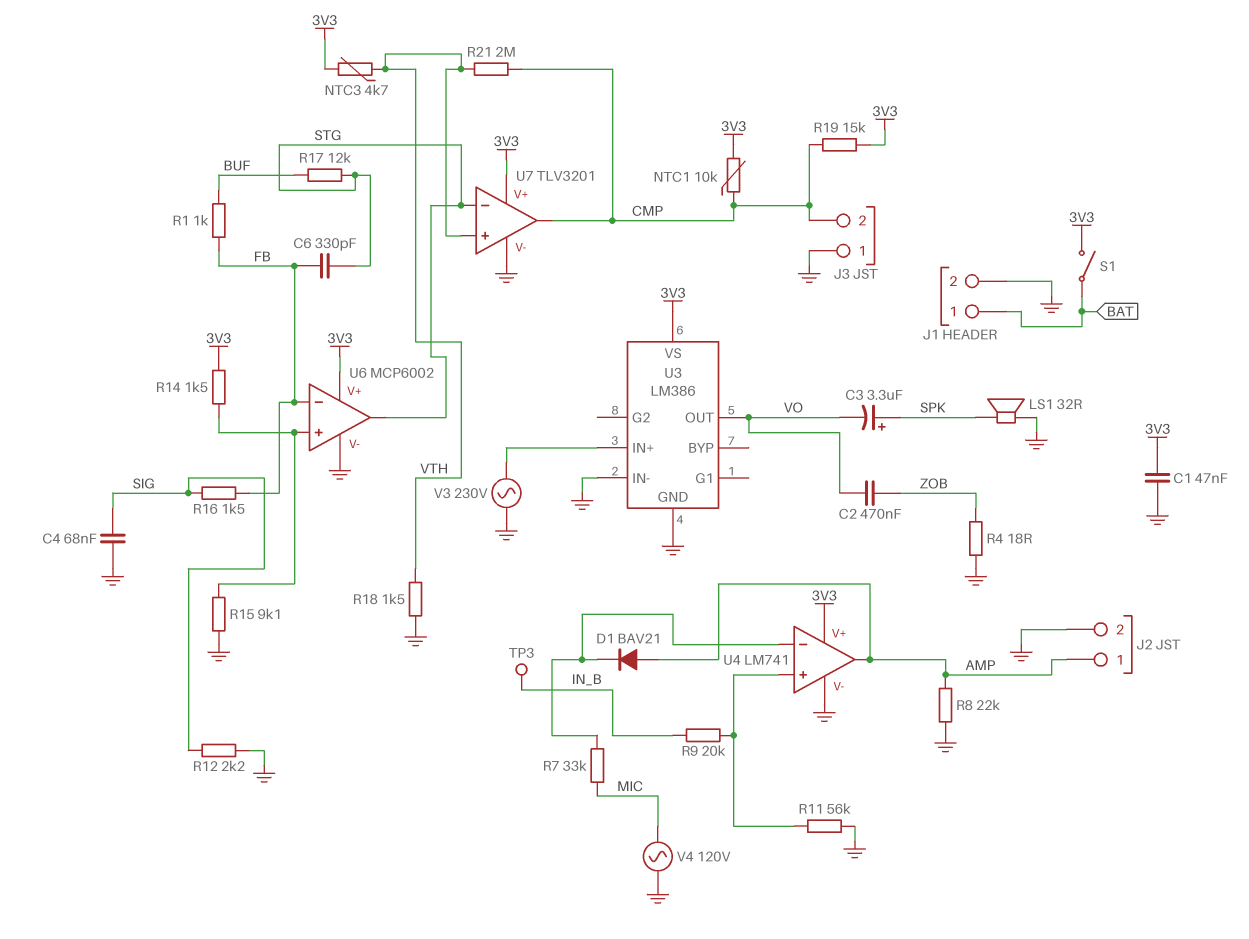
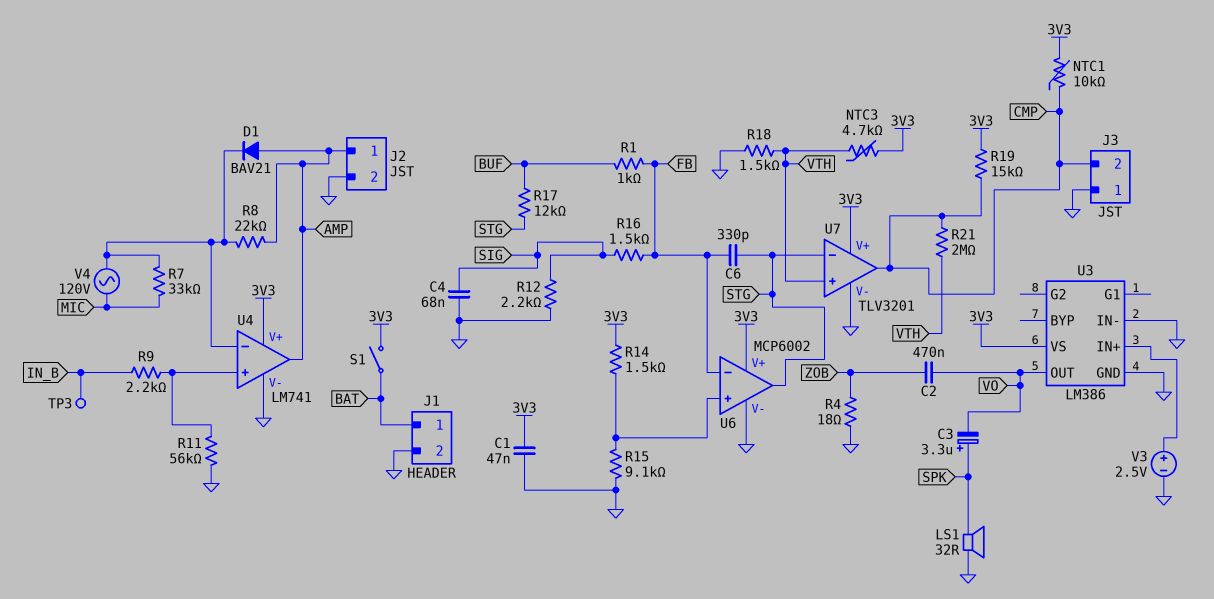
R8: 22k (AMP, GND) -> 22k (AMP, U4/in-)
R9: 20k (IN_B, U4/in+) -> 2.2k (IN_B, U4/in+)
V3: AC 230V (GND, U3/IN+) -> 2.5V (plus U3/IN+, minus GND)
V4: AC 120V (GND, MIC) -> AC 120V (MIC, U4/in-)

